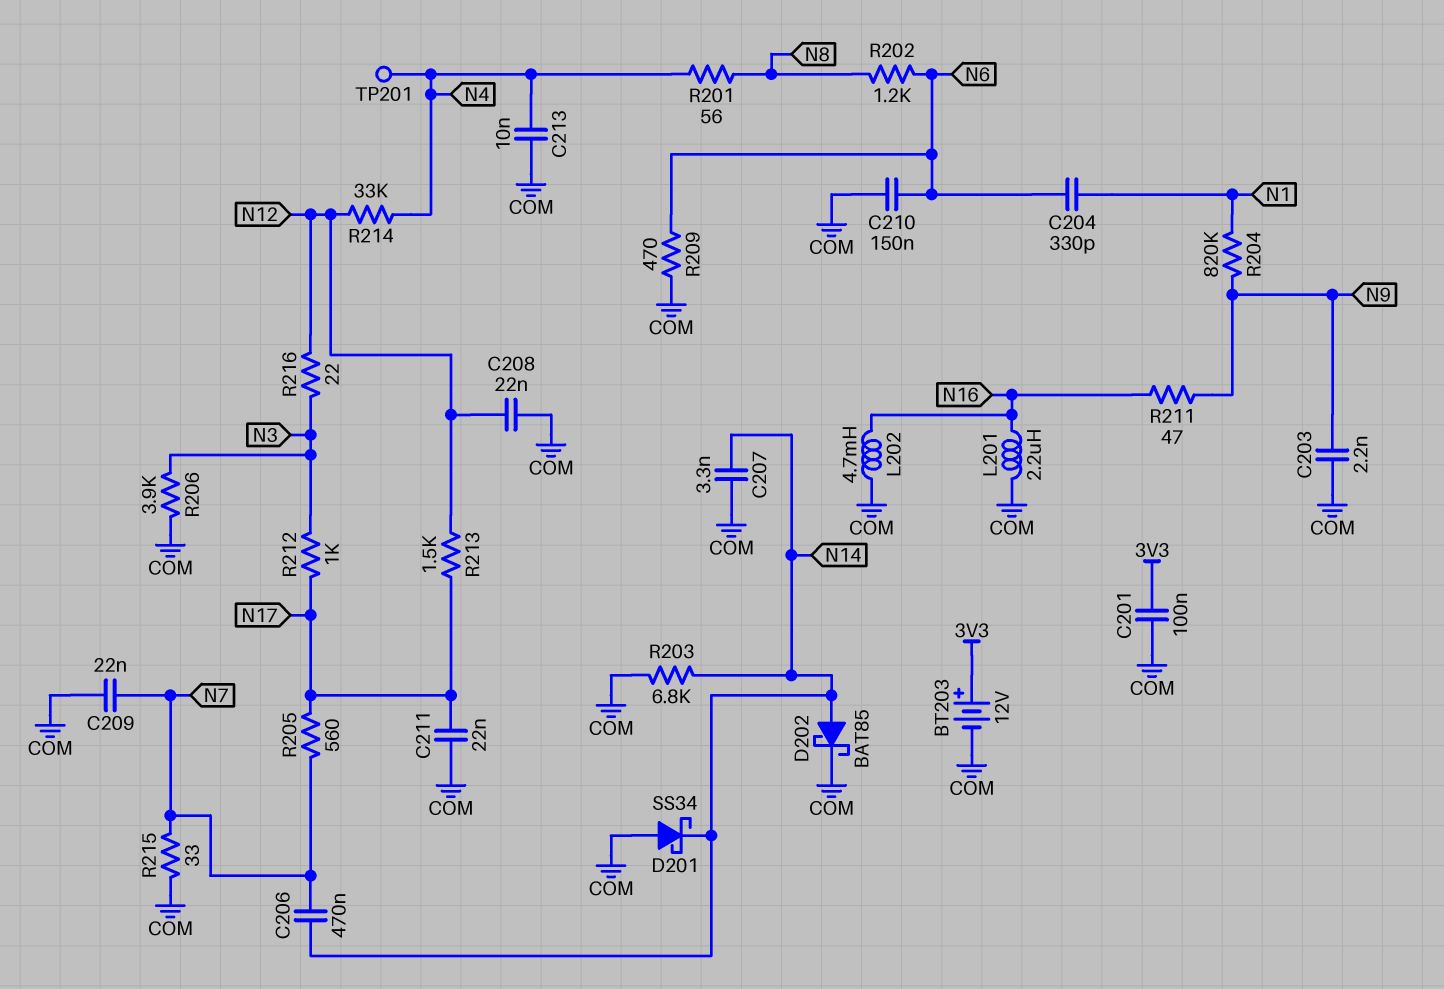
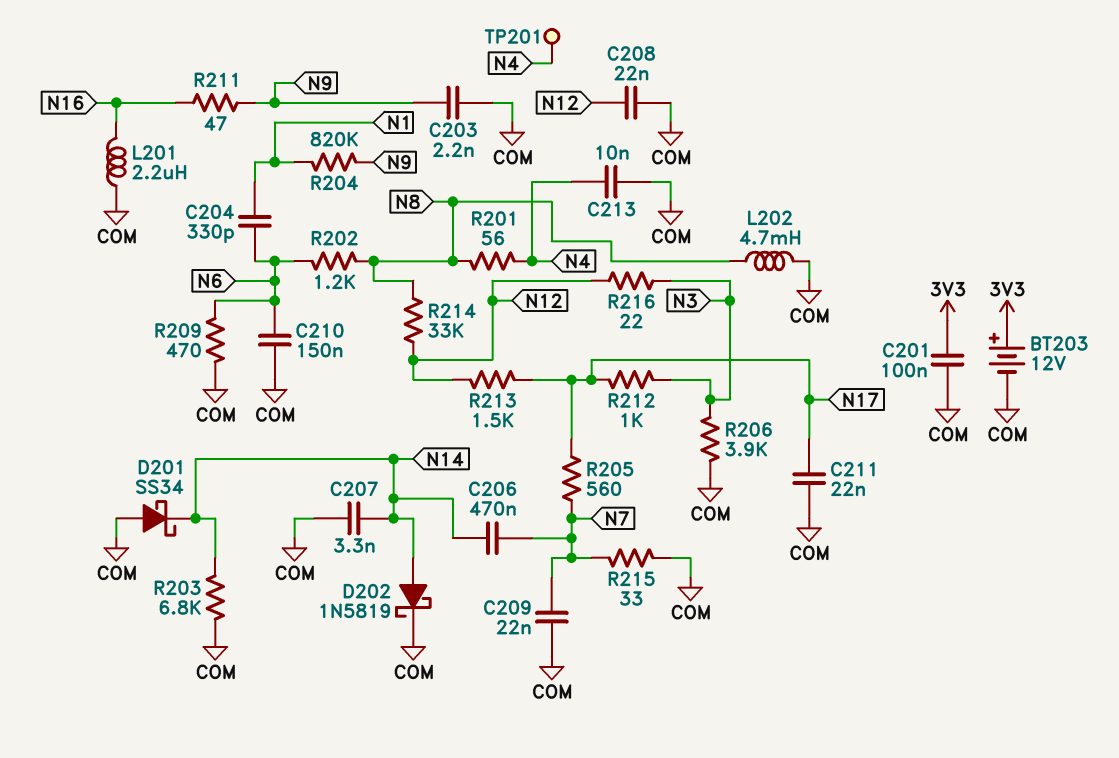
D202: schottky BAT85 (A N14, K COM) -> schottky 1N5819 (A N14, K COM)
L202: 4.7mH (COM, N16) -> 4.7mH (COM, N8)
R214: 33k (N4, N12) -> 33k (N8, N12)

